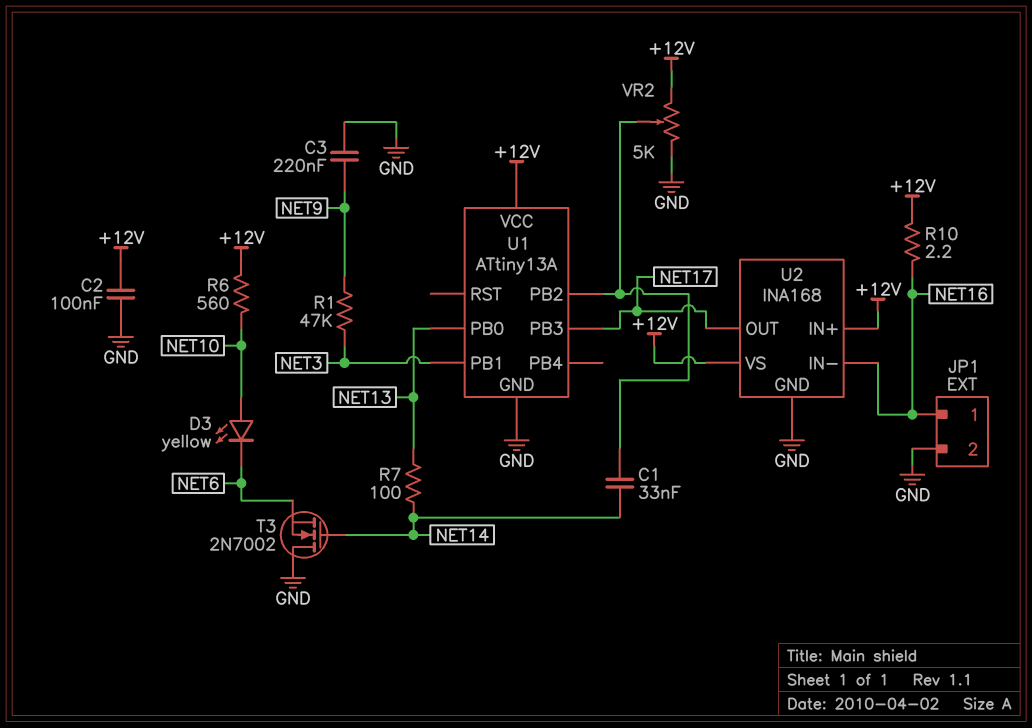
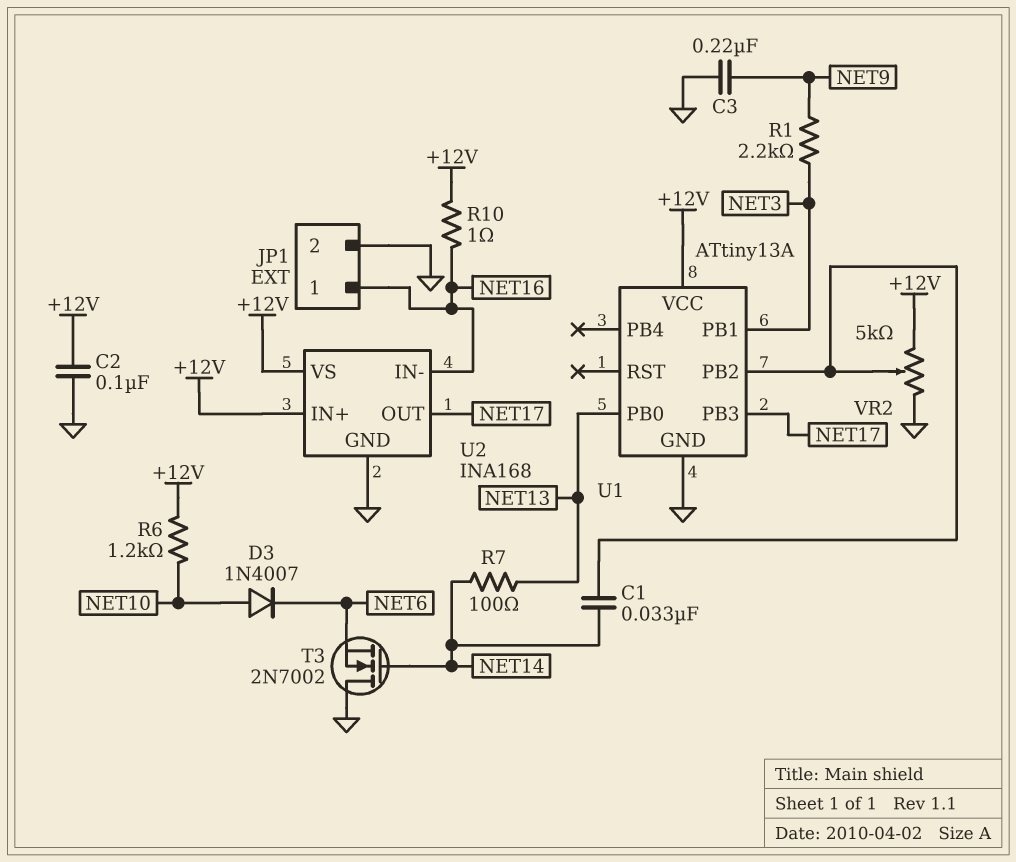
D3: LED yellow (A NET10, K NET6) -> diode 1N4007 (A NET10, K NET6)
R1: 47k (NET3, NET9) -> 2.2k (NET3, NET9)
R6: 560 (+12V, NET10) -> 1.2k (+12V, NET10)
R10: 2.2 (+12V, NET16) -> 1 (+12V, NET16)

